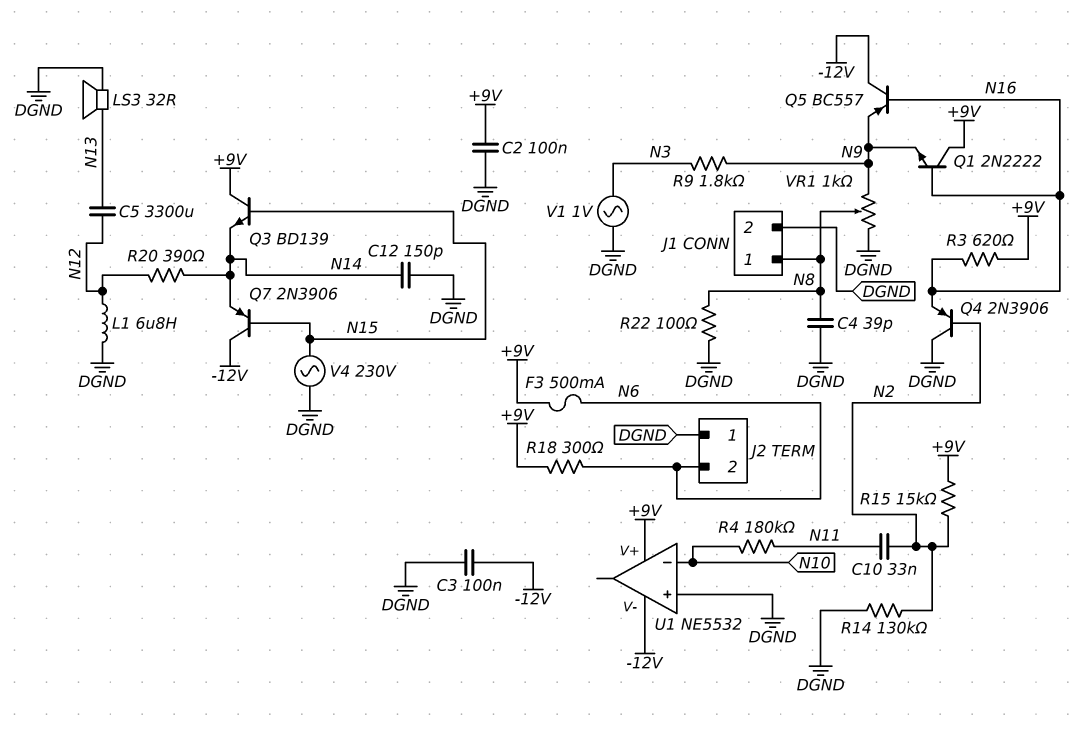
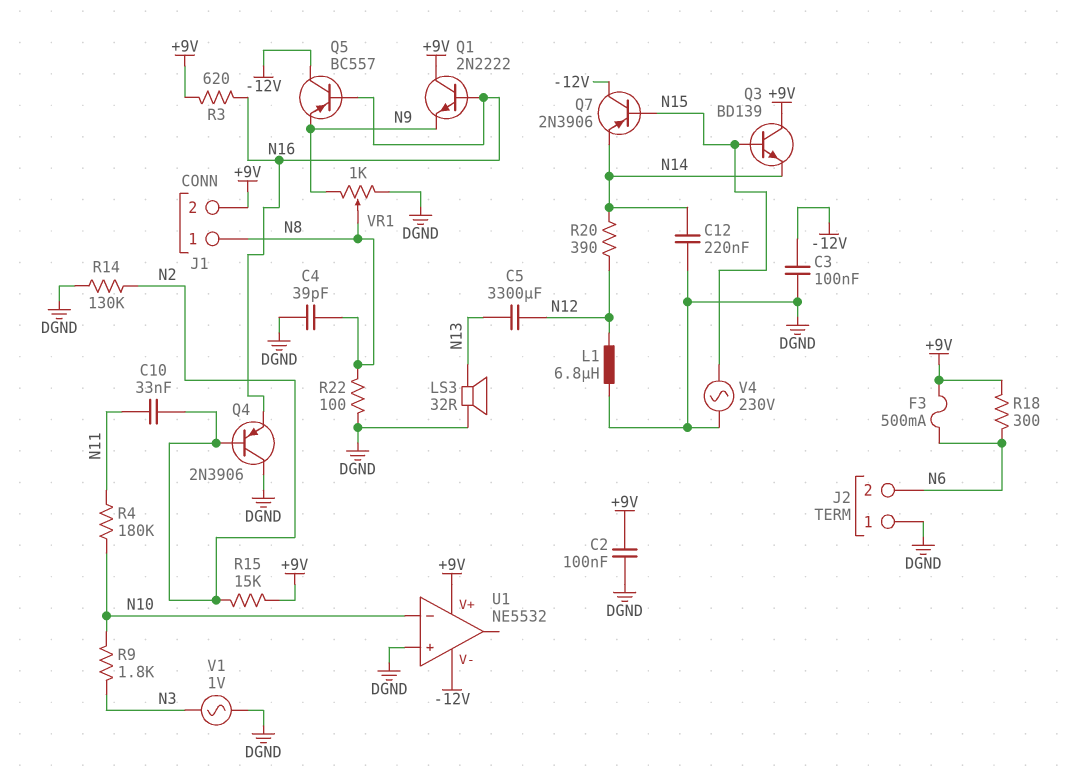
C12: 150pF (DGND, N14) -> 220nF (DGND, N14)
J1 pin 2: DGND -> +9V
R9: 1.8k (N3, N9) -> 1.8k (N3, N10)

